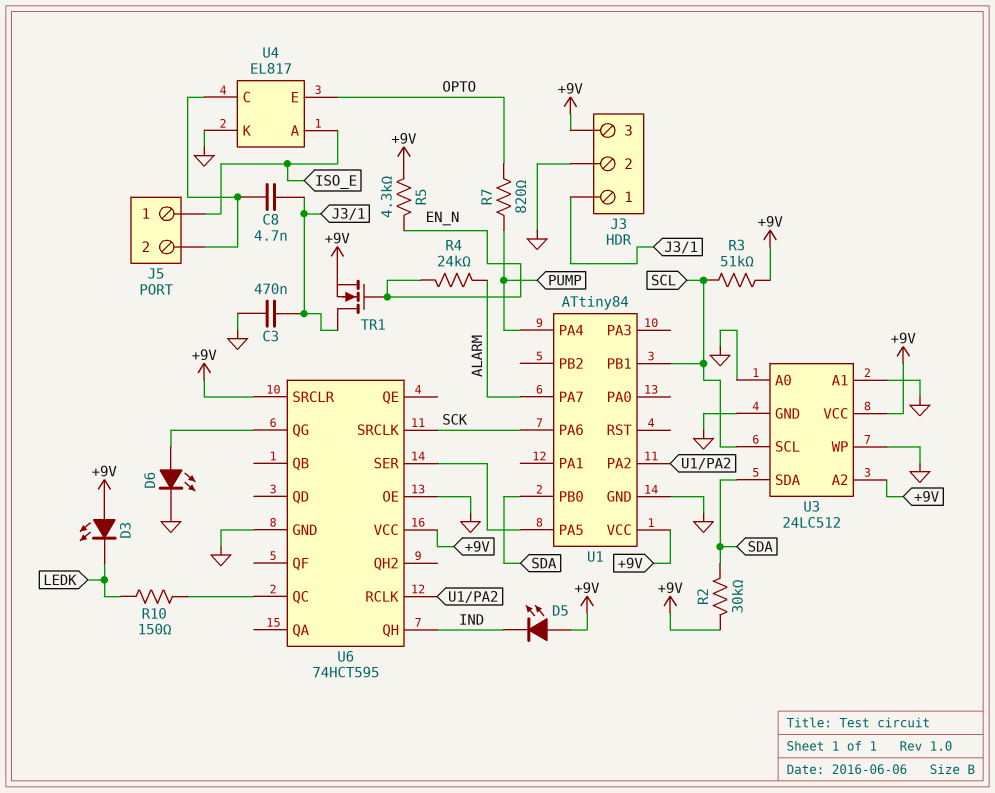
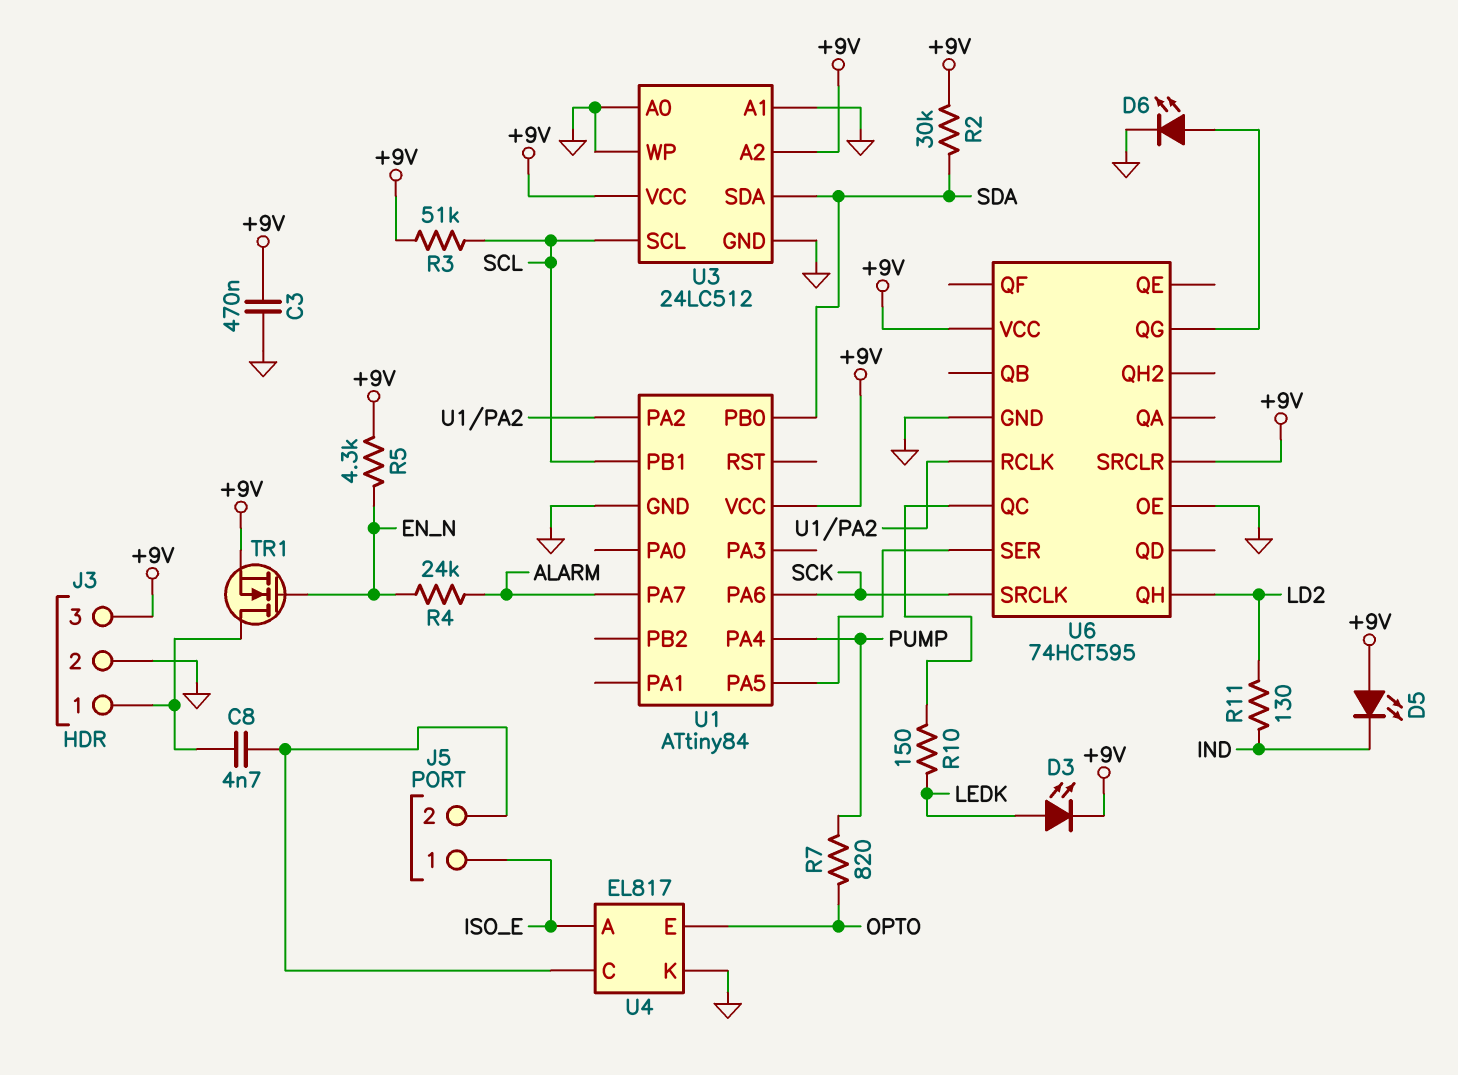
C3: 470nF (GND, J3/1) -> 470nF (+9V, GND)
D3: LED (A +9V, K LEDK) -> LED (A LEDK, K +9V)
R11: none -> 130 (IND, LD2)
U6 pin QH: IND -> LD2

